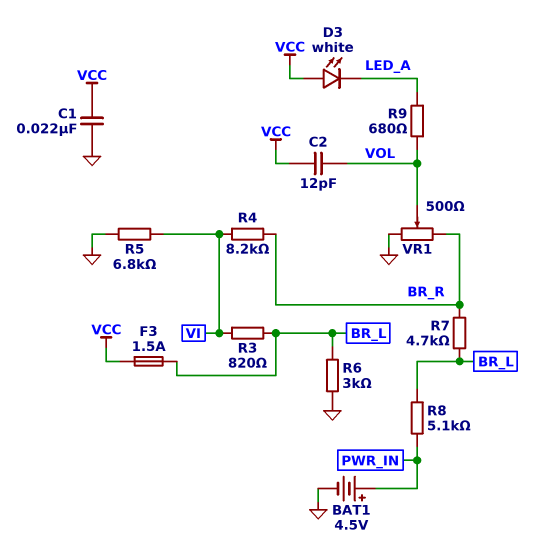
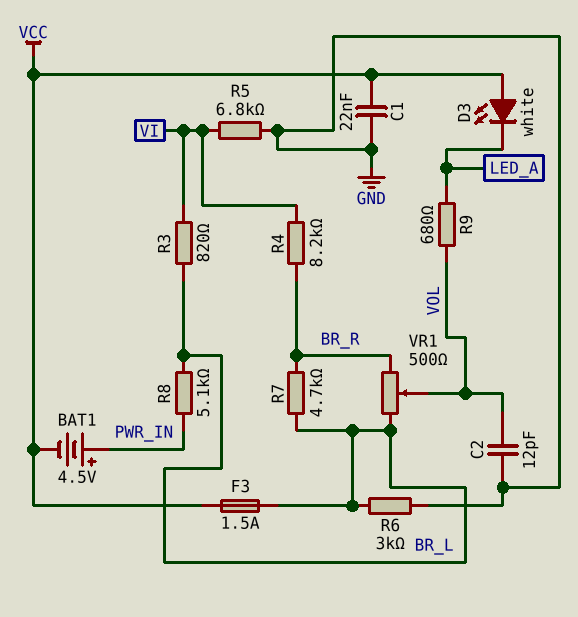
BAT1: 4.5V (plus PWR_IN, minus GND) -> 4.5V (plus PWR_IN, minus VCC)
C2: 12pF (VCC, VOL) -> 12pF (GND, VOL)
VR1: 500 (BR_R, GND, wiper VOL) -> 500 (BR_L, BR_R, wiper VOL)

